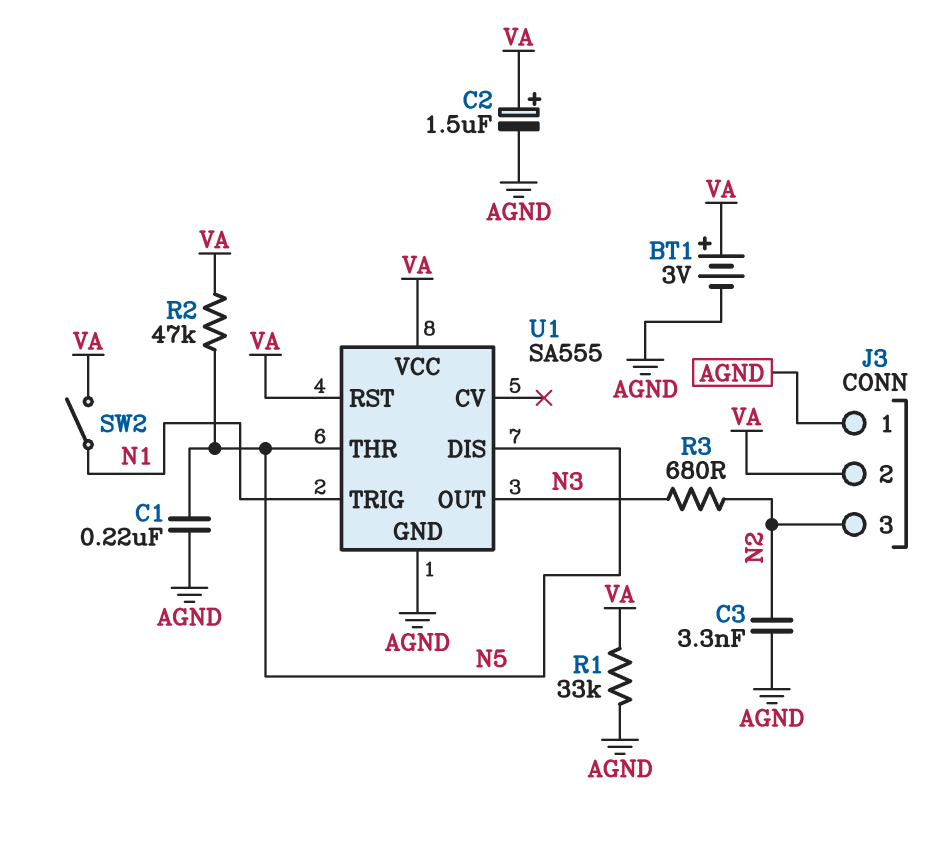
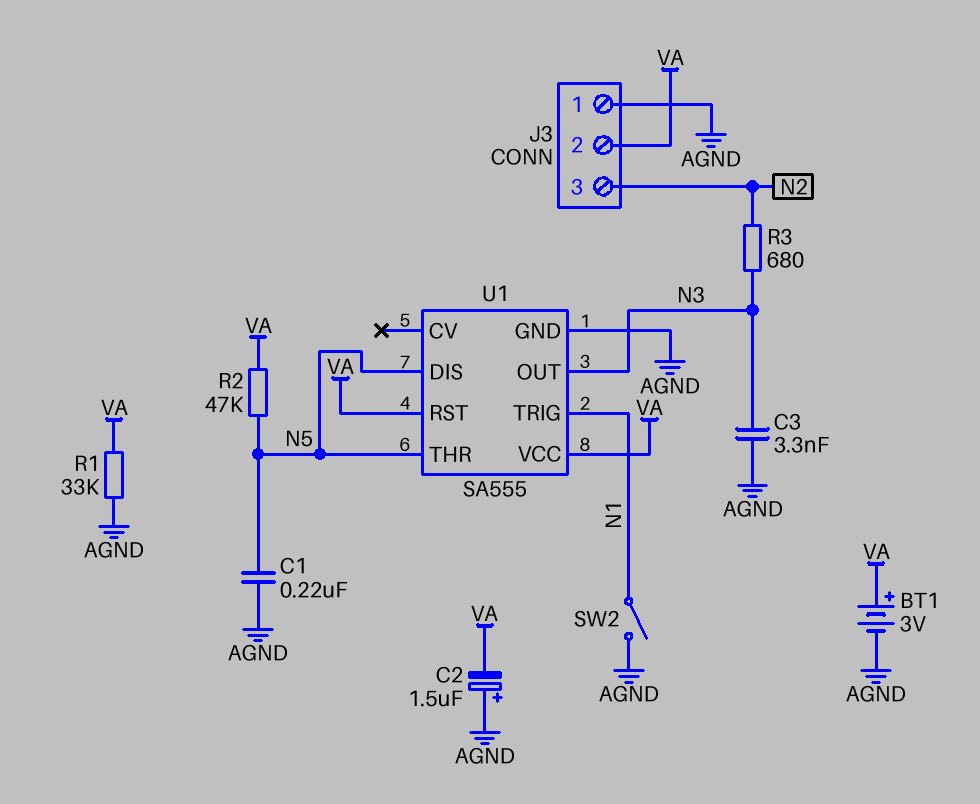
C2: 1.5uF (plus VA, minus AGND) -> 1.5uF (plus AGND, minus VA)
C3: 3.3nF (AGND, N2) -> 3.3nF (AGND, N3)
SW2: switch (N1, VA) -> switch (AGND, N1)

